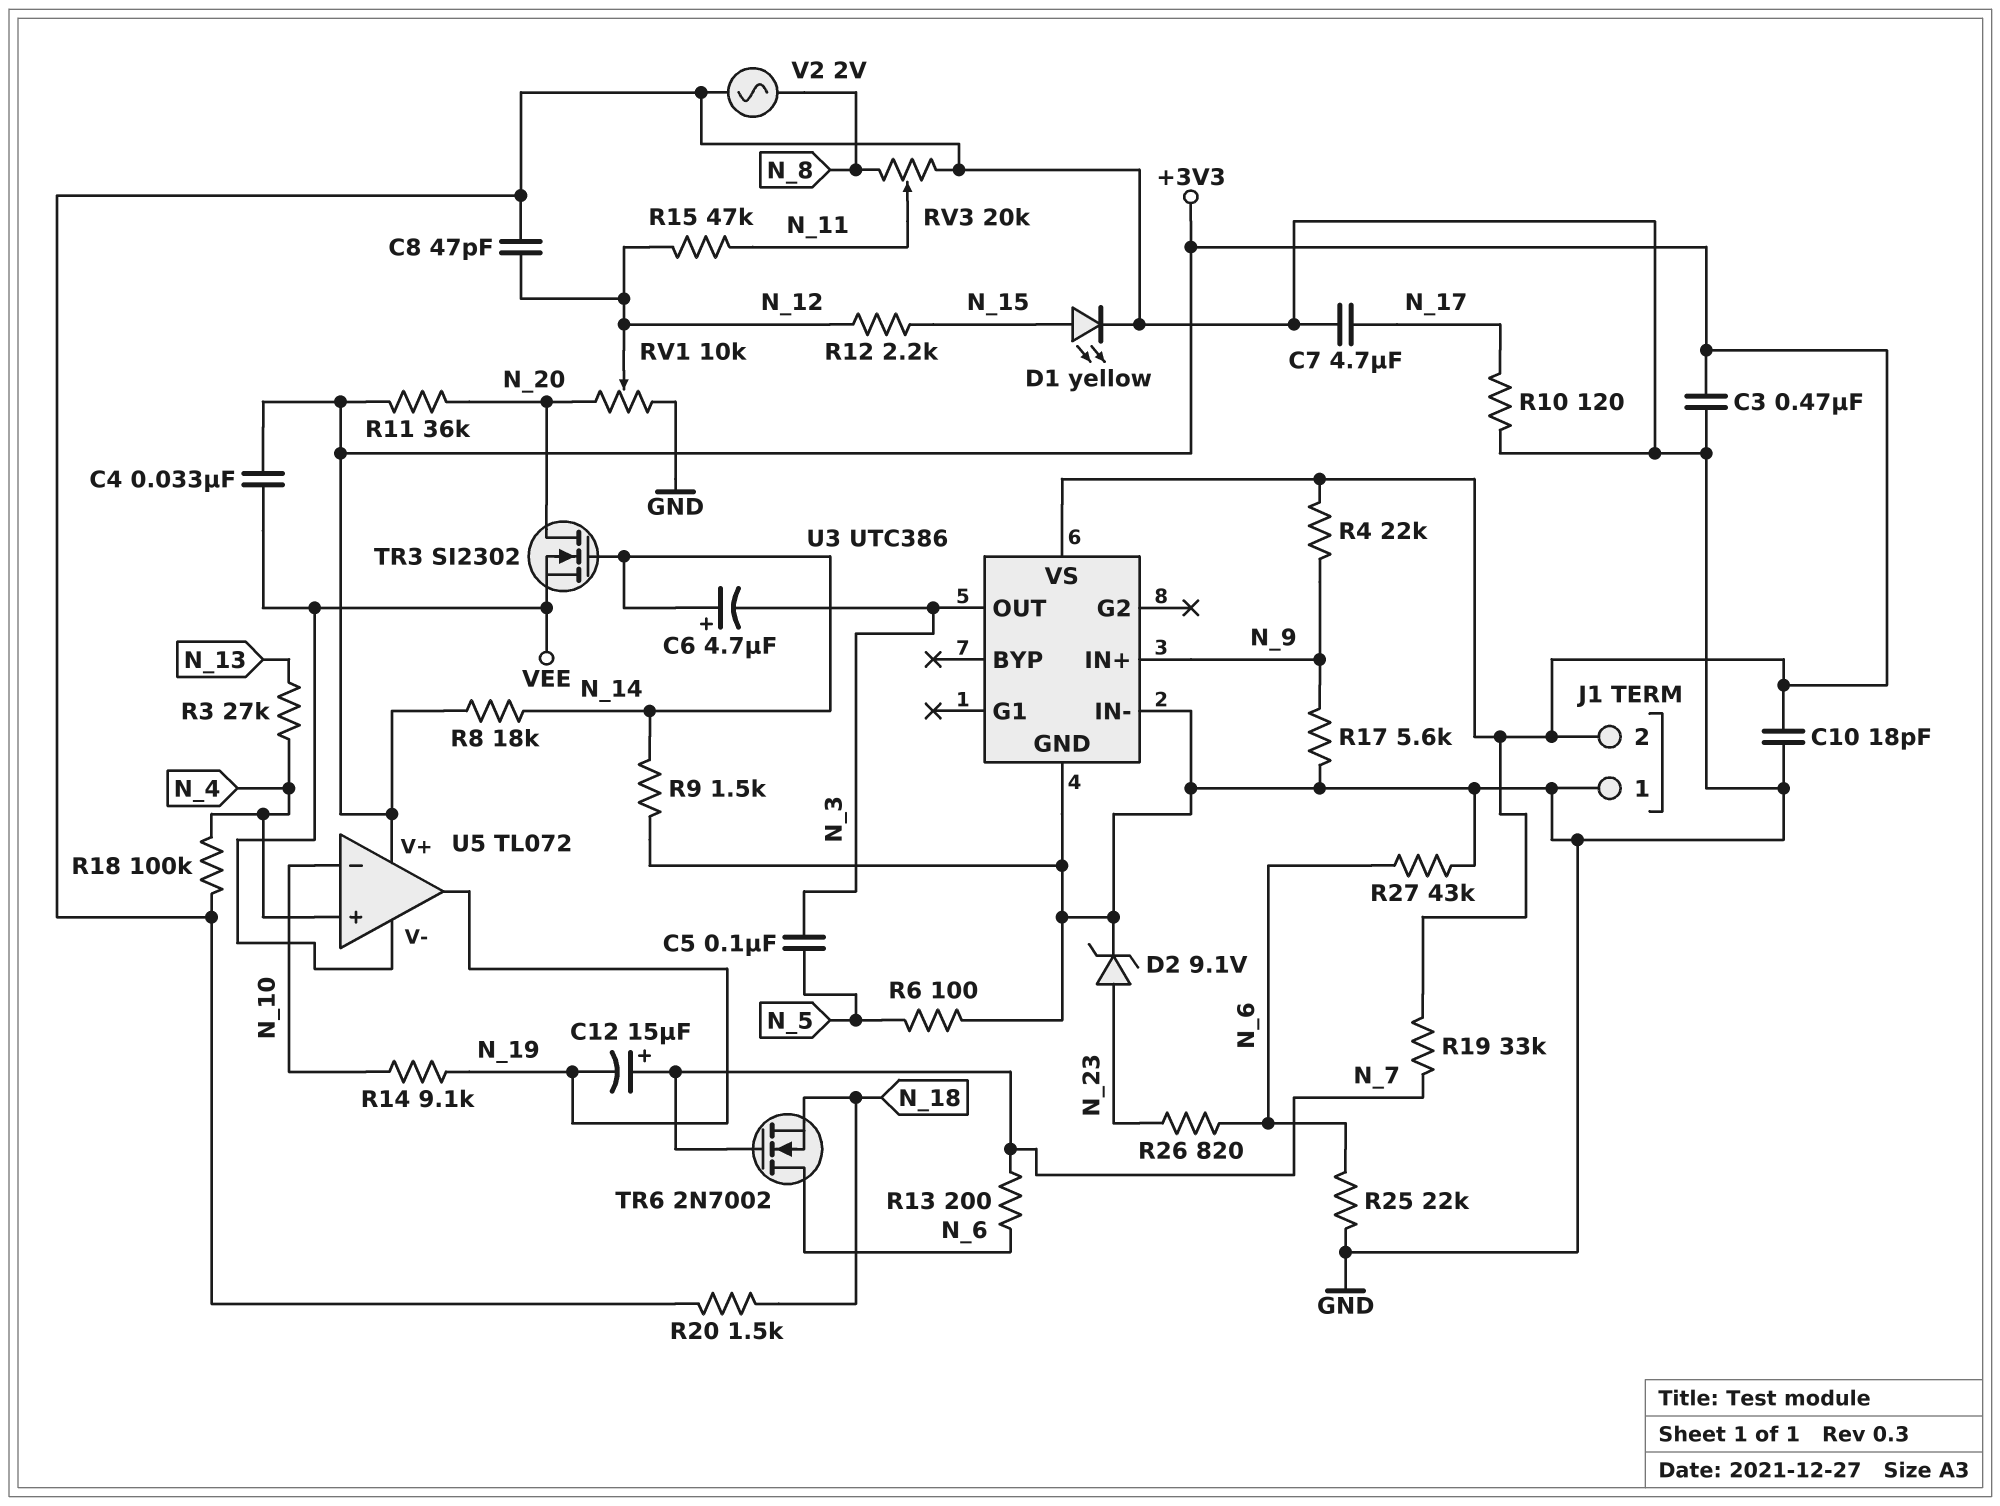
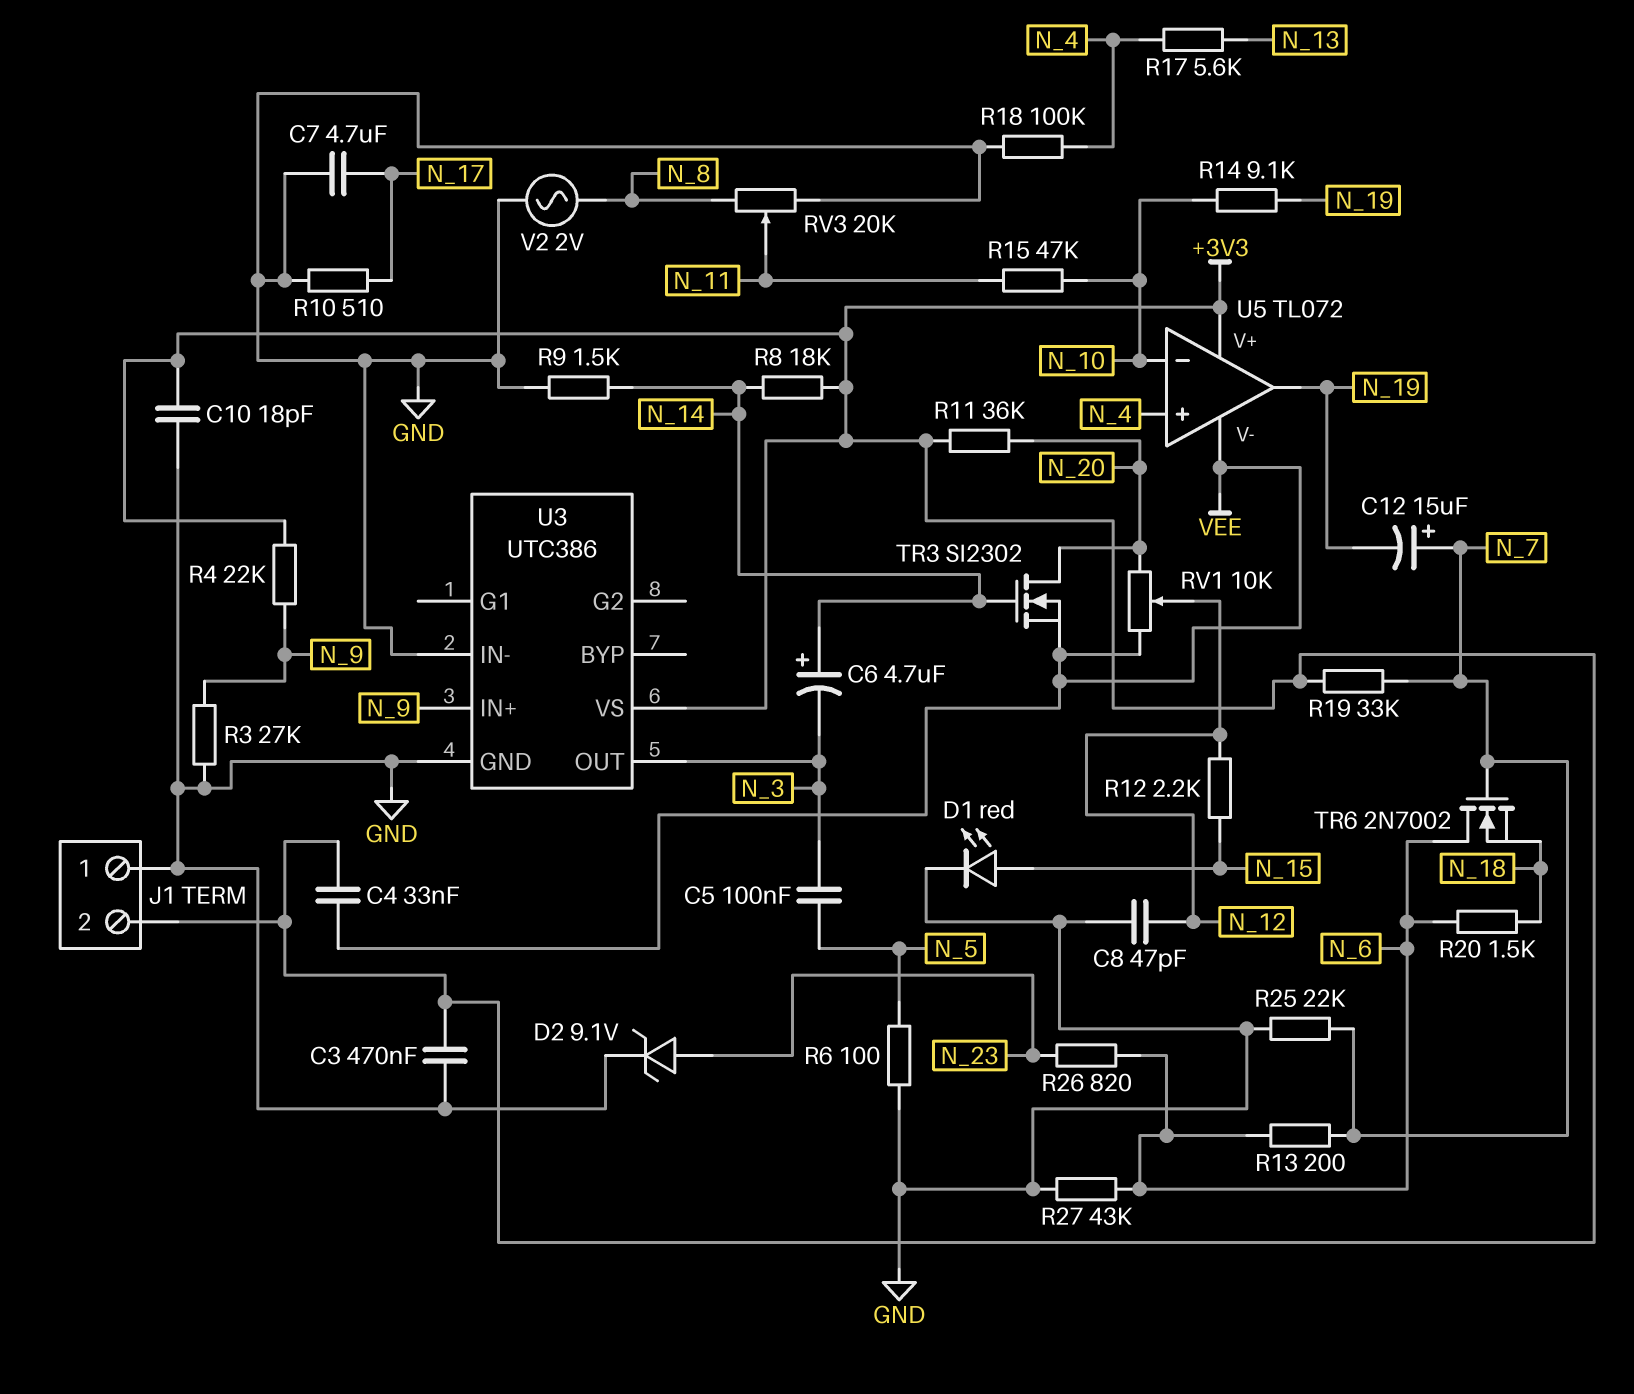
D1: LED yellow (A N_15, K GND) -> LED red (A N_15, K GND)
R3: 27k (N_4, N_13) -> 27k (GND, N_9)
R10: 120 (GND, N_17) -> 510 (GND, N_17)
R15: 47k (N_11, N_12) -> 47k (N_10, N_11)
R17: 5.6k (GND, N_9) -> 5.6k (N_4, N_13)
R20: 1.5k (GND, N_18) -> 1.5k (N_6, N_18)
R25: 22k (GND, N_6) -> 22k (GND, N_7)
RV1: 10k (GND, N_20, wiper N_12) -> 10k (N_20, VEE, wiper N_12)

